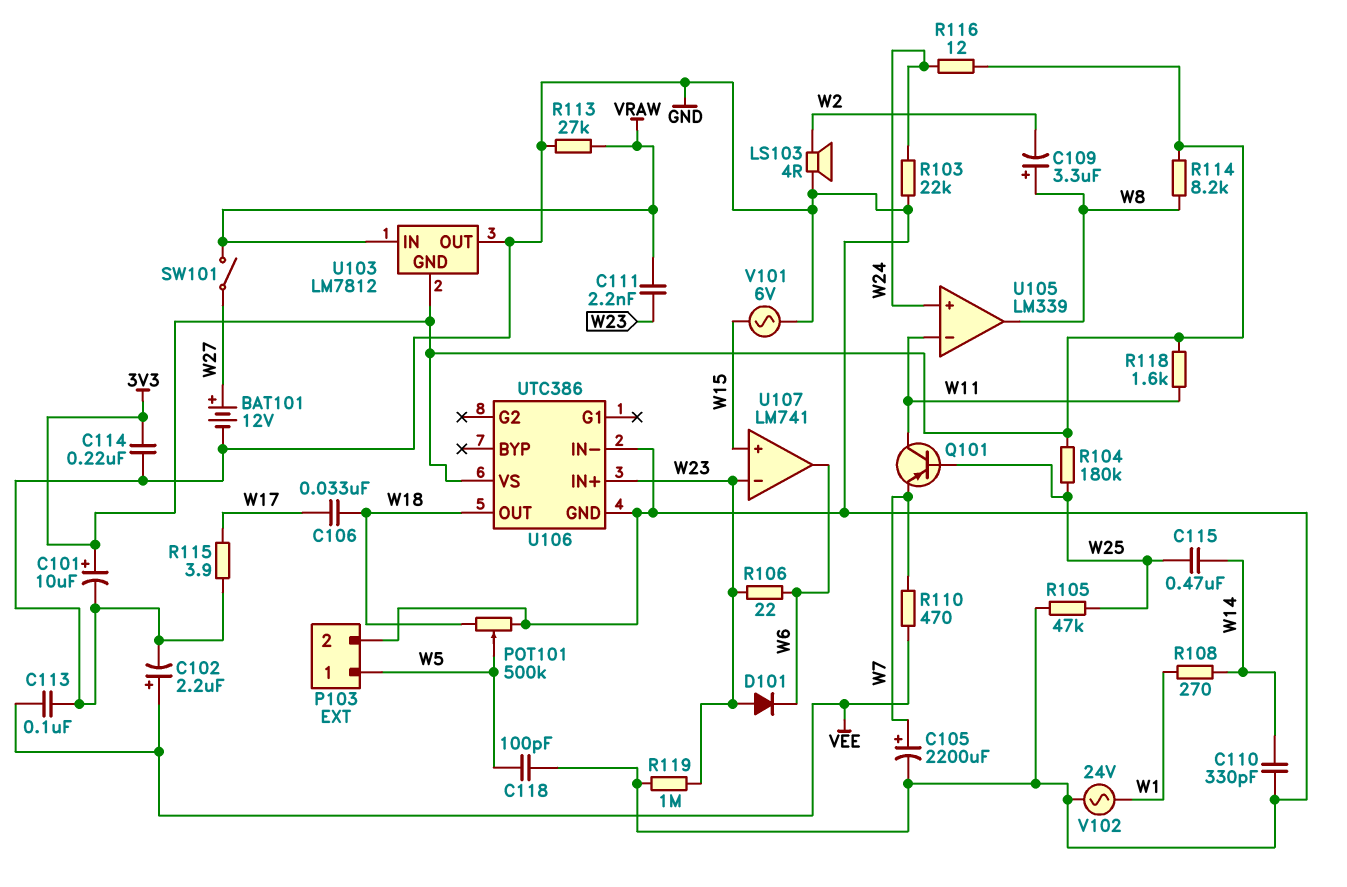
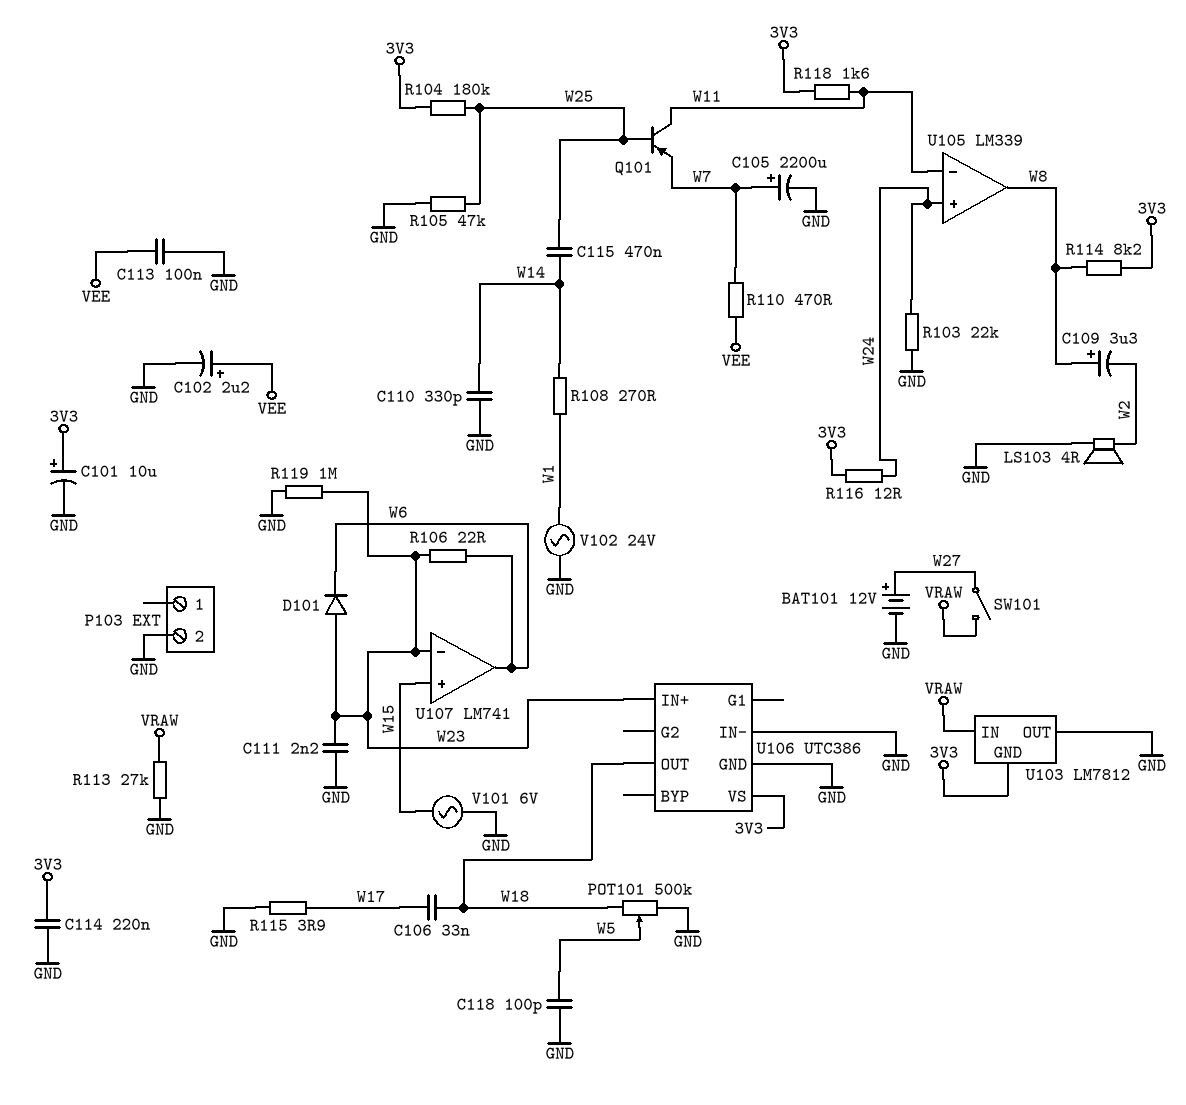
C111: 2.2nF (VRAW, W23) -> 2.2nF (GND, W23)
P103 pin 1: W5 -> none

